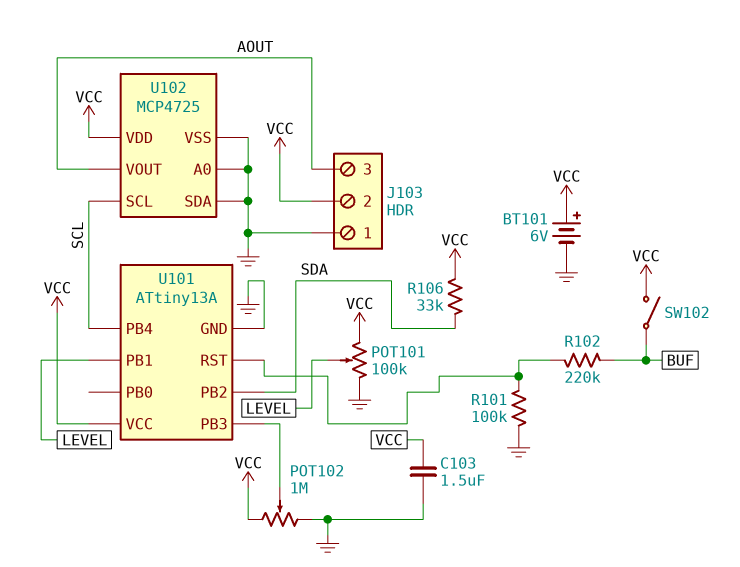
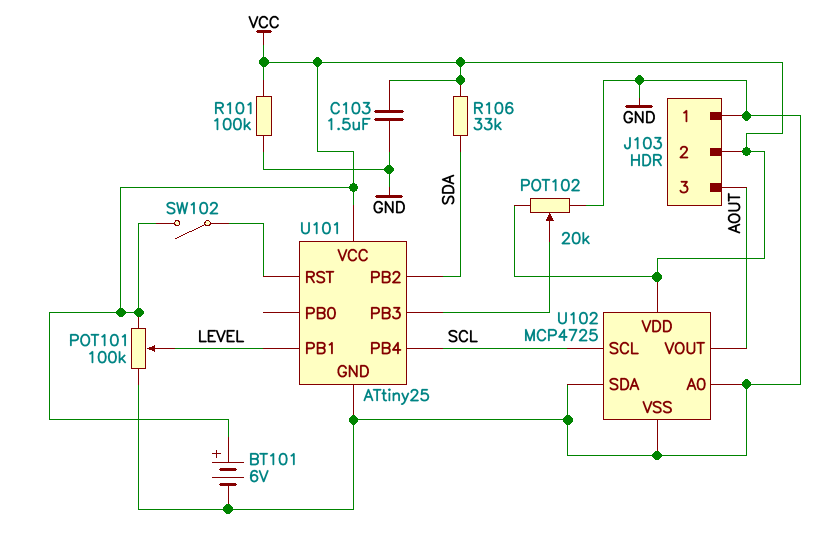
POT102: 1M (GND, VCC, wiper U101/PB3) -> 20k (GND, VCC, wiper U101/PB3)
R101: 100k (GND, U101/RST) -> 100k (GND, VCC)
R102: 220k (BUF, U101/RST) -> none
SW102: switch (BUF, VCC) -> switch (U101/RST, VCC)
U101: ATtiny13A -> ATtiny25

